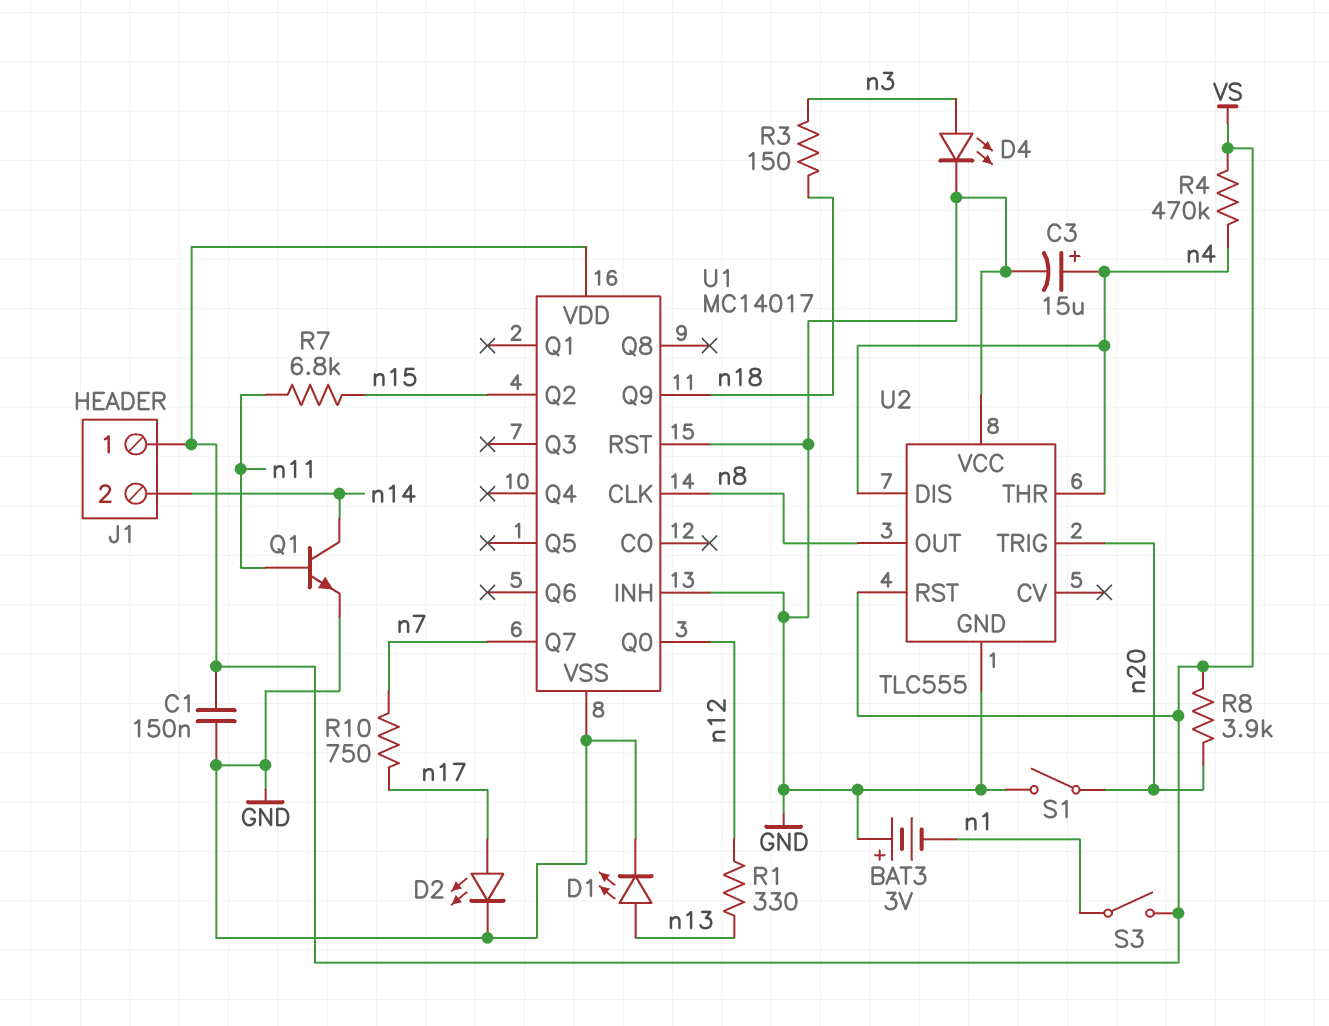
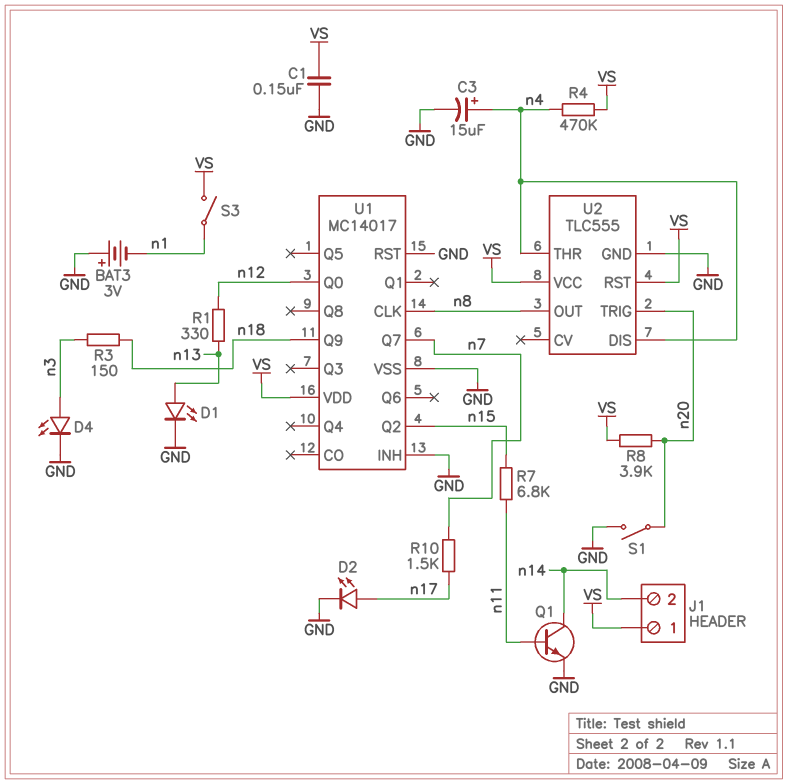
R10: 750 (n7, n17) -> 1.5k (n7, n17)
U2 pin VCC: GND -> VS

